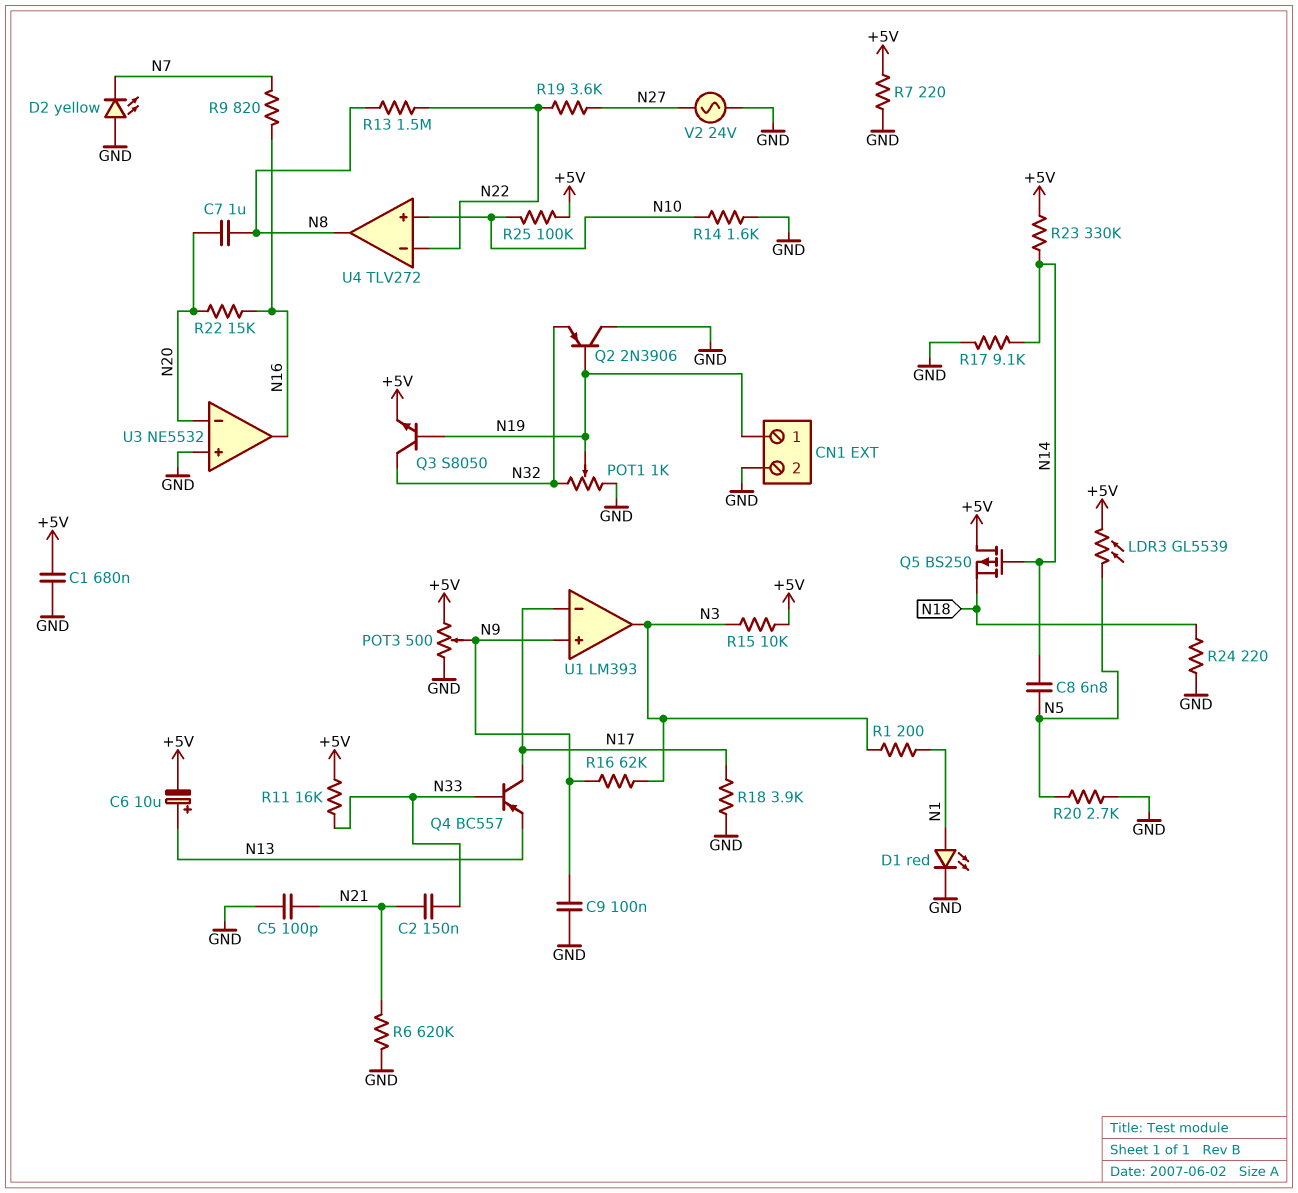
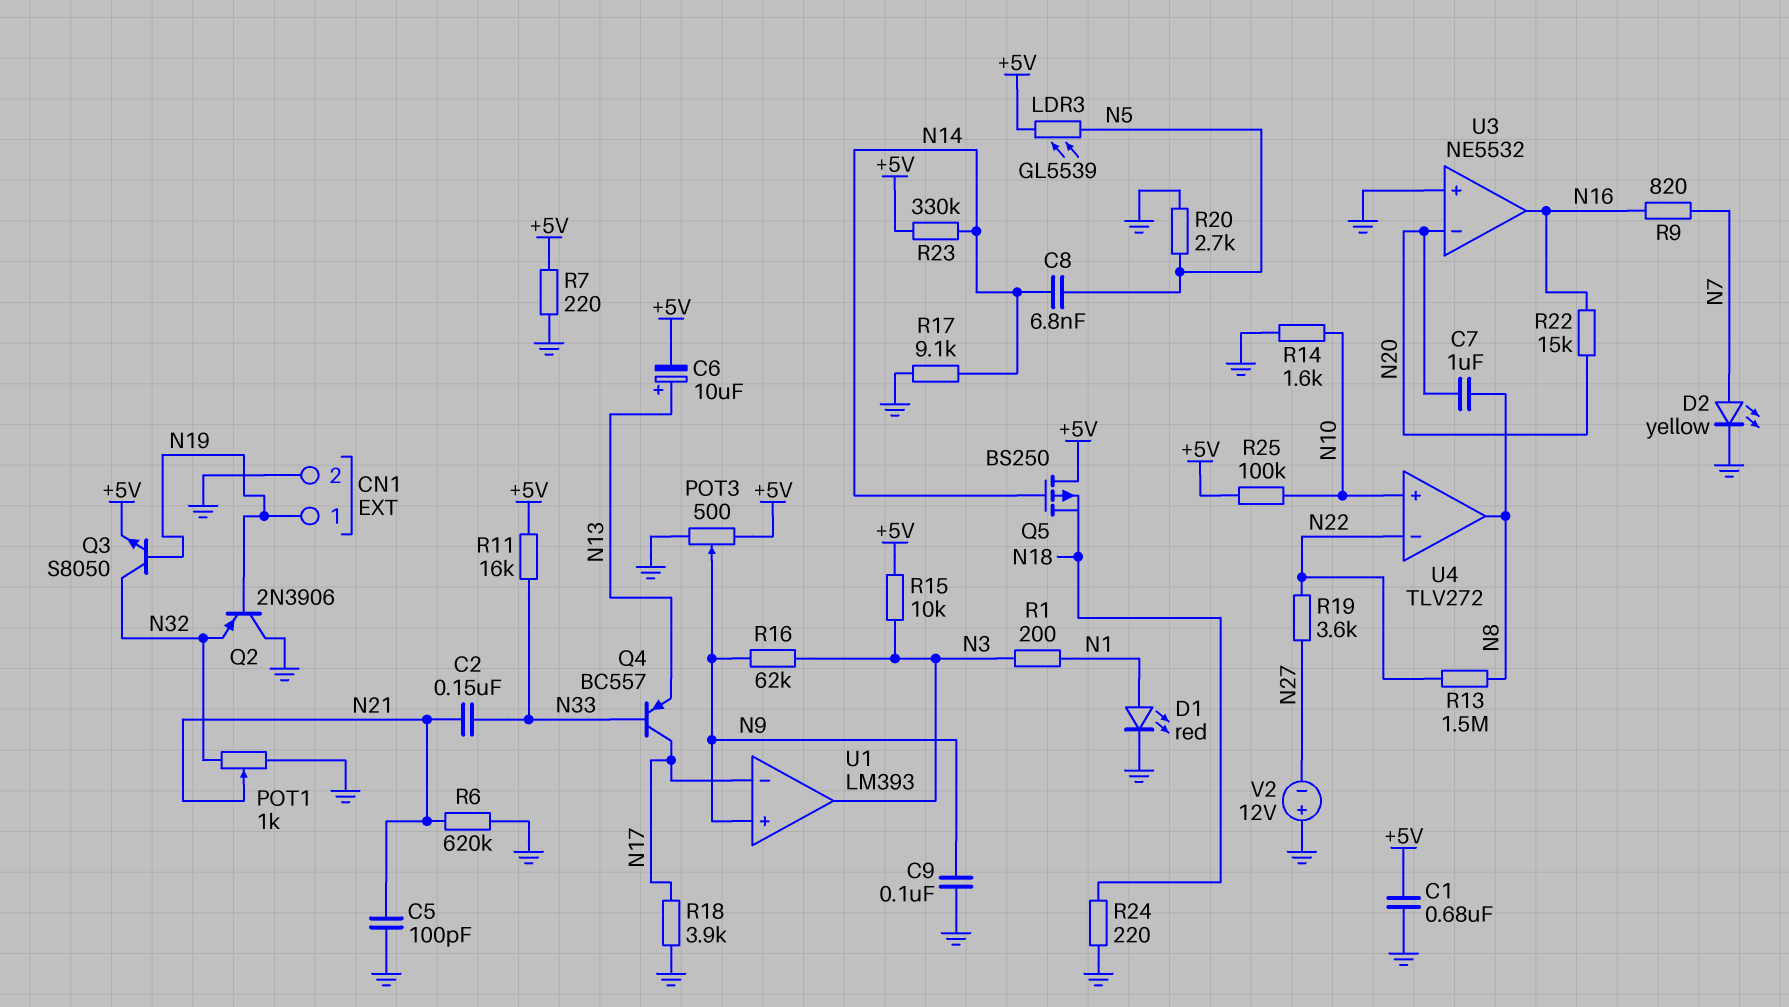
D2: LED yellow (A GND, K N7) -> LED yellow (A N7, K GND)
POT1: 1k (GND, N32, wiper N19) -> 1k (GND, N32, wiper N21)
V2: AC 24V (GND, N27) -> 12V (plus GND, minus N27)

